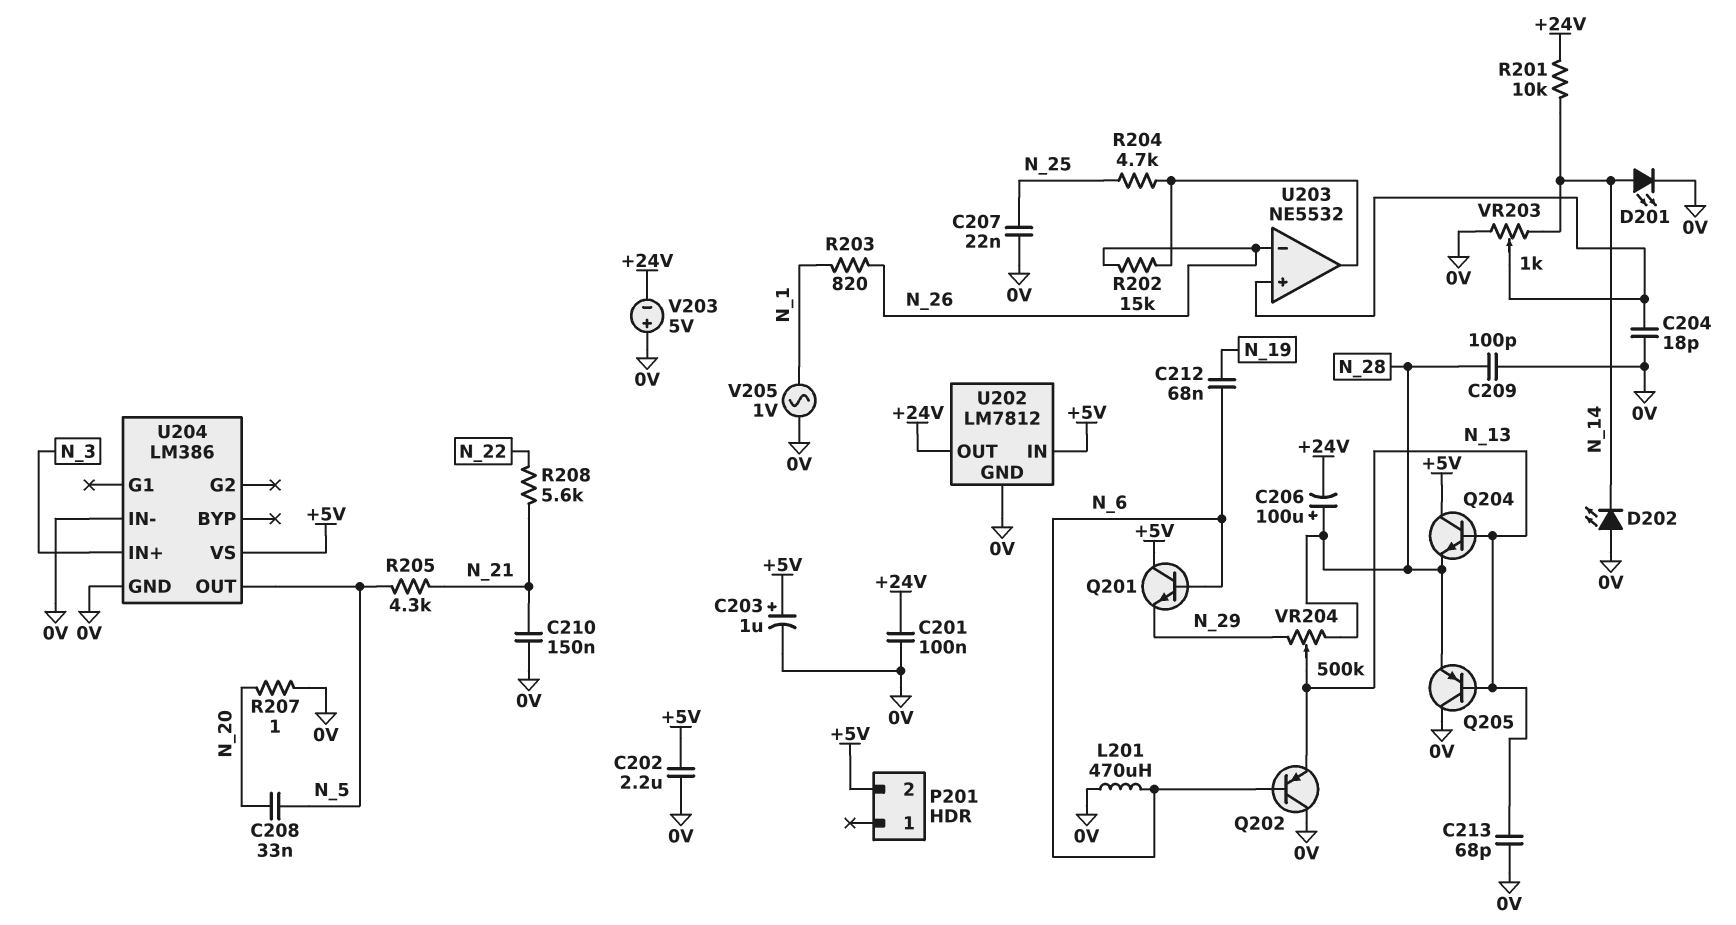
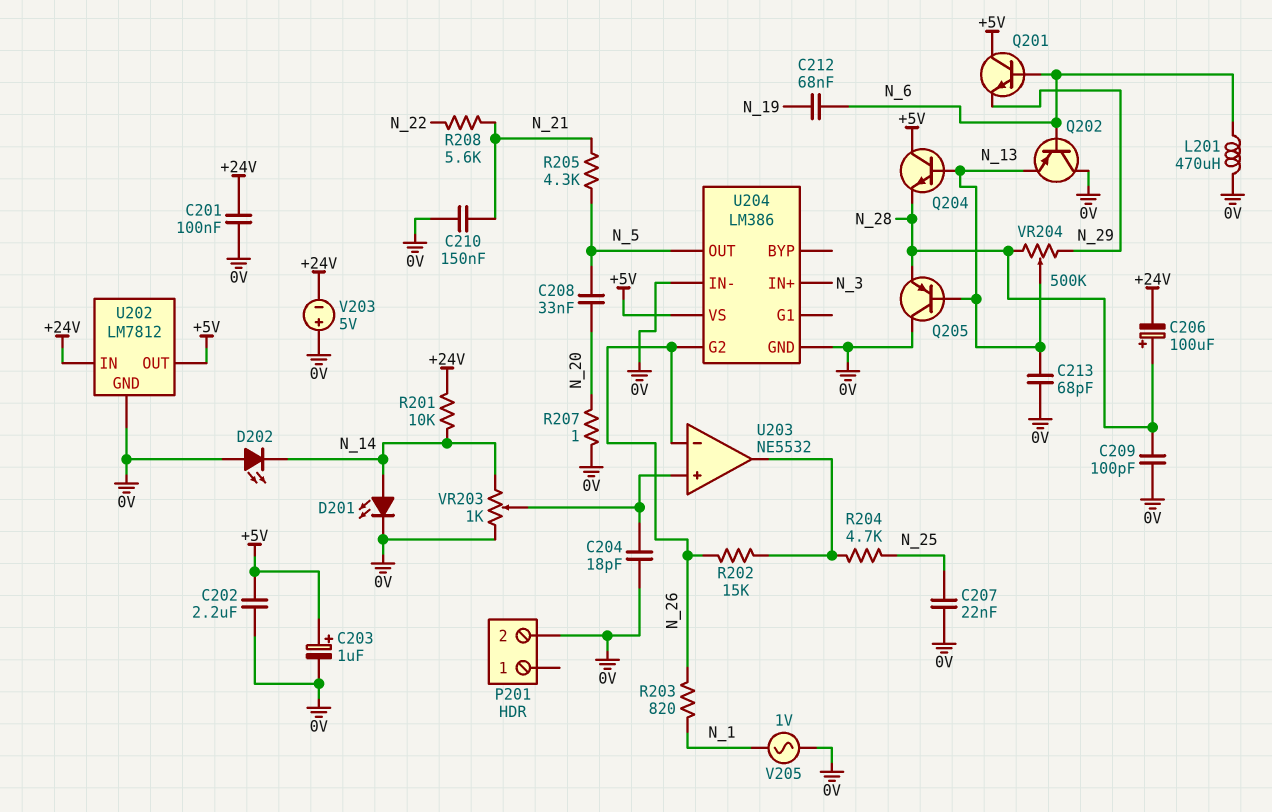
P201 pin 2: +5V -> 0V
U202 pin IN: +5V -> +24V
U202 pin OUT: +24V -> +5V
U204 pin G2: none -> N_26

